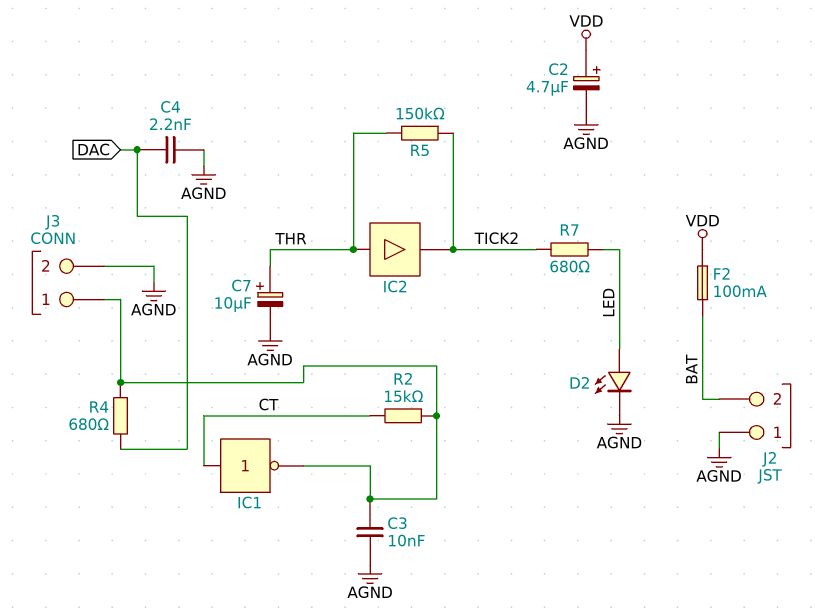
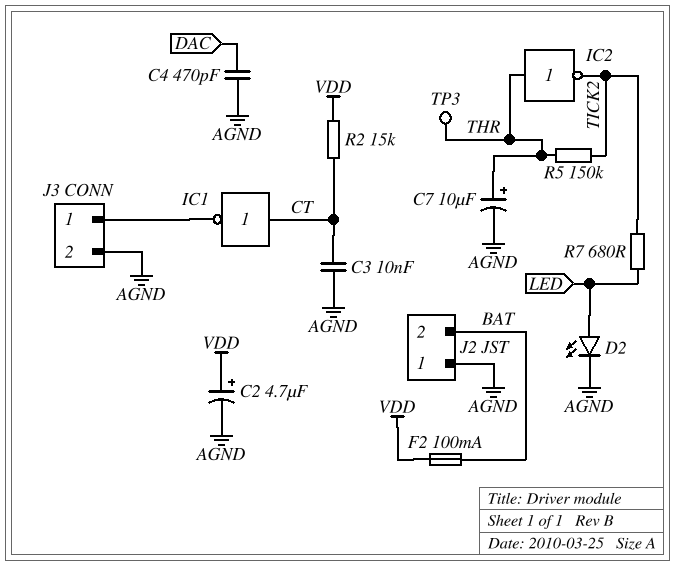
C3: 10nF (AGND, J3/1) -> 10nF (AGND, CT)
C4: 2.2nF (AGND, DAC) -> 470pF (AGND, DAC)
IC2: buffer (in THR, out TICK2) -> NOT (in THR, out TICK2)
R2: 15k (CT, J3/1) -> 15k (CT, VDD)
R4: 680 (DAC, J3/1) -> none
TP3: none -> test point (THR)

